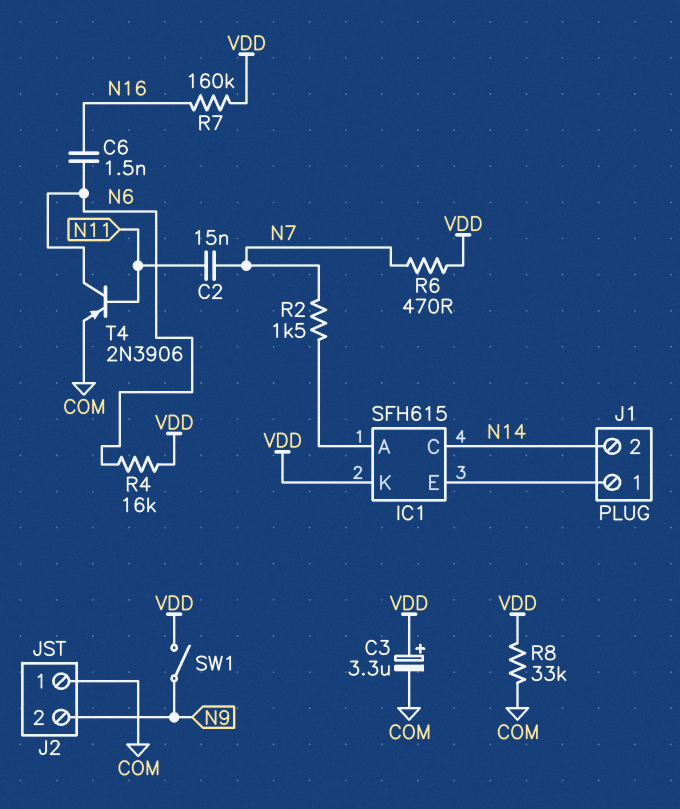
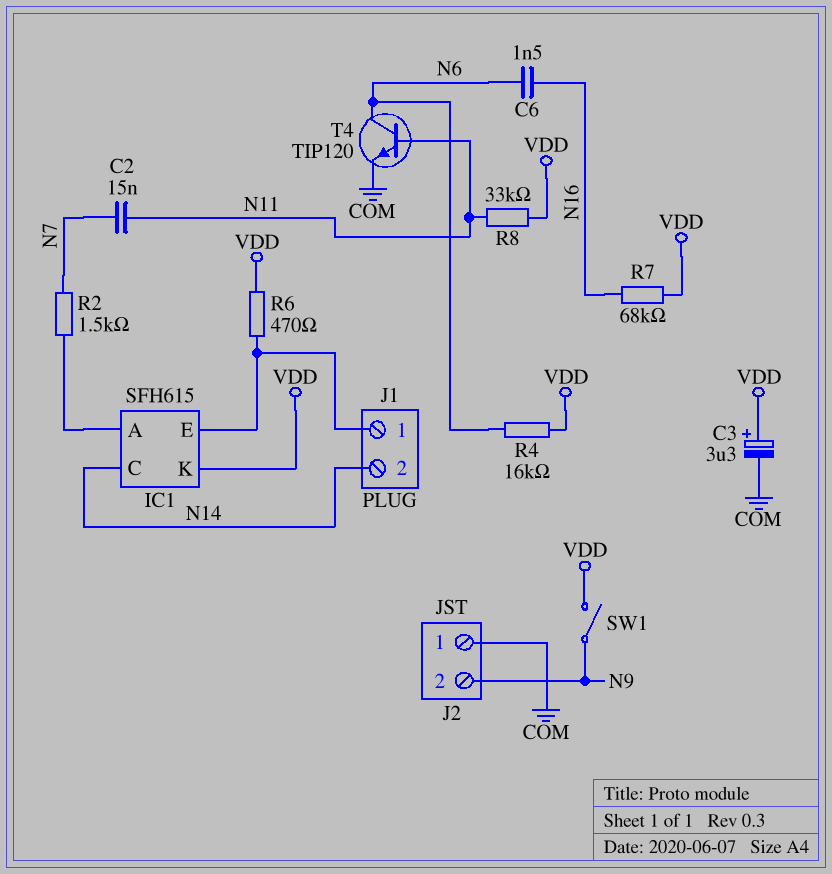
R6: 470 (N7, VDD) -> 470 (IC1/E, VDD)
R7: 160k (N16, VDD) -> 68k (N16, VDD)
R8: 33k (COM, VDD) -> 33k (N11, VDD)
T4: PNP 2N3906 (B N11, C N6, E COM) -> NPN TIP120 (B N11, C N6, E COM)

